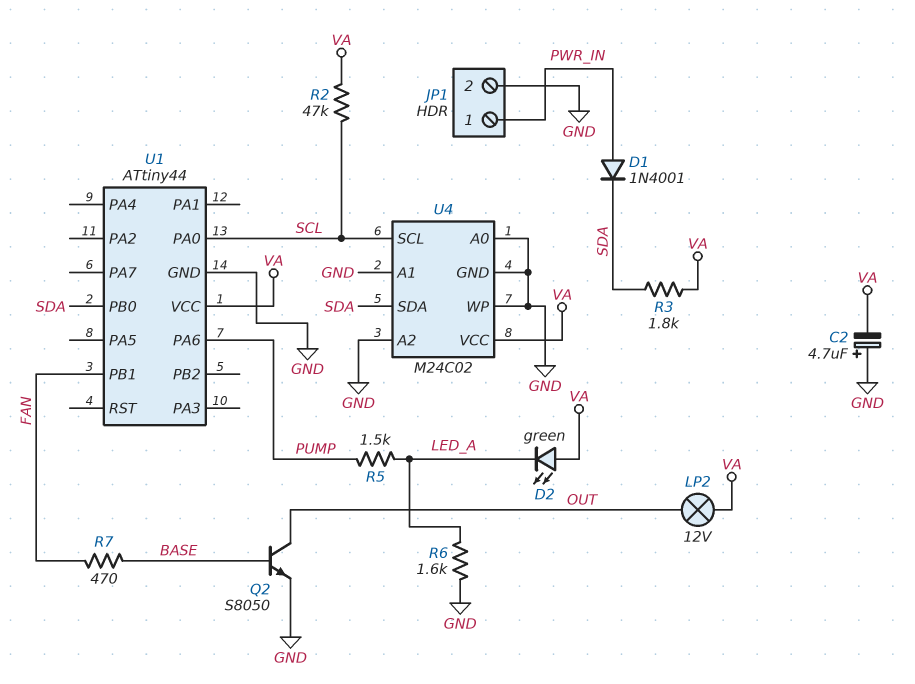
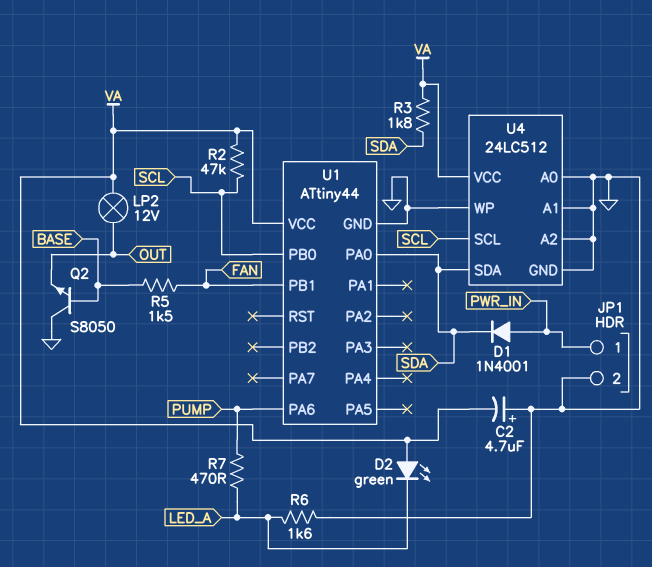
Q2: NPN S8050 (B BASE, C OUT, E GND) -> NPN S8050 (B BASE, C GND, E OUT)
R5: 1.5k (LED_A, PUMP) -> 1.5k (BASE, FAN)
R7: 470 (BASE, FAN) -> 470 (LED_A, PUMP)
U1 pin PA0: SCL -> SDA
U1 pin PB0: SDA -> SCL
U4: M24C02 -> 24LC512

